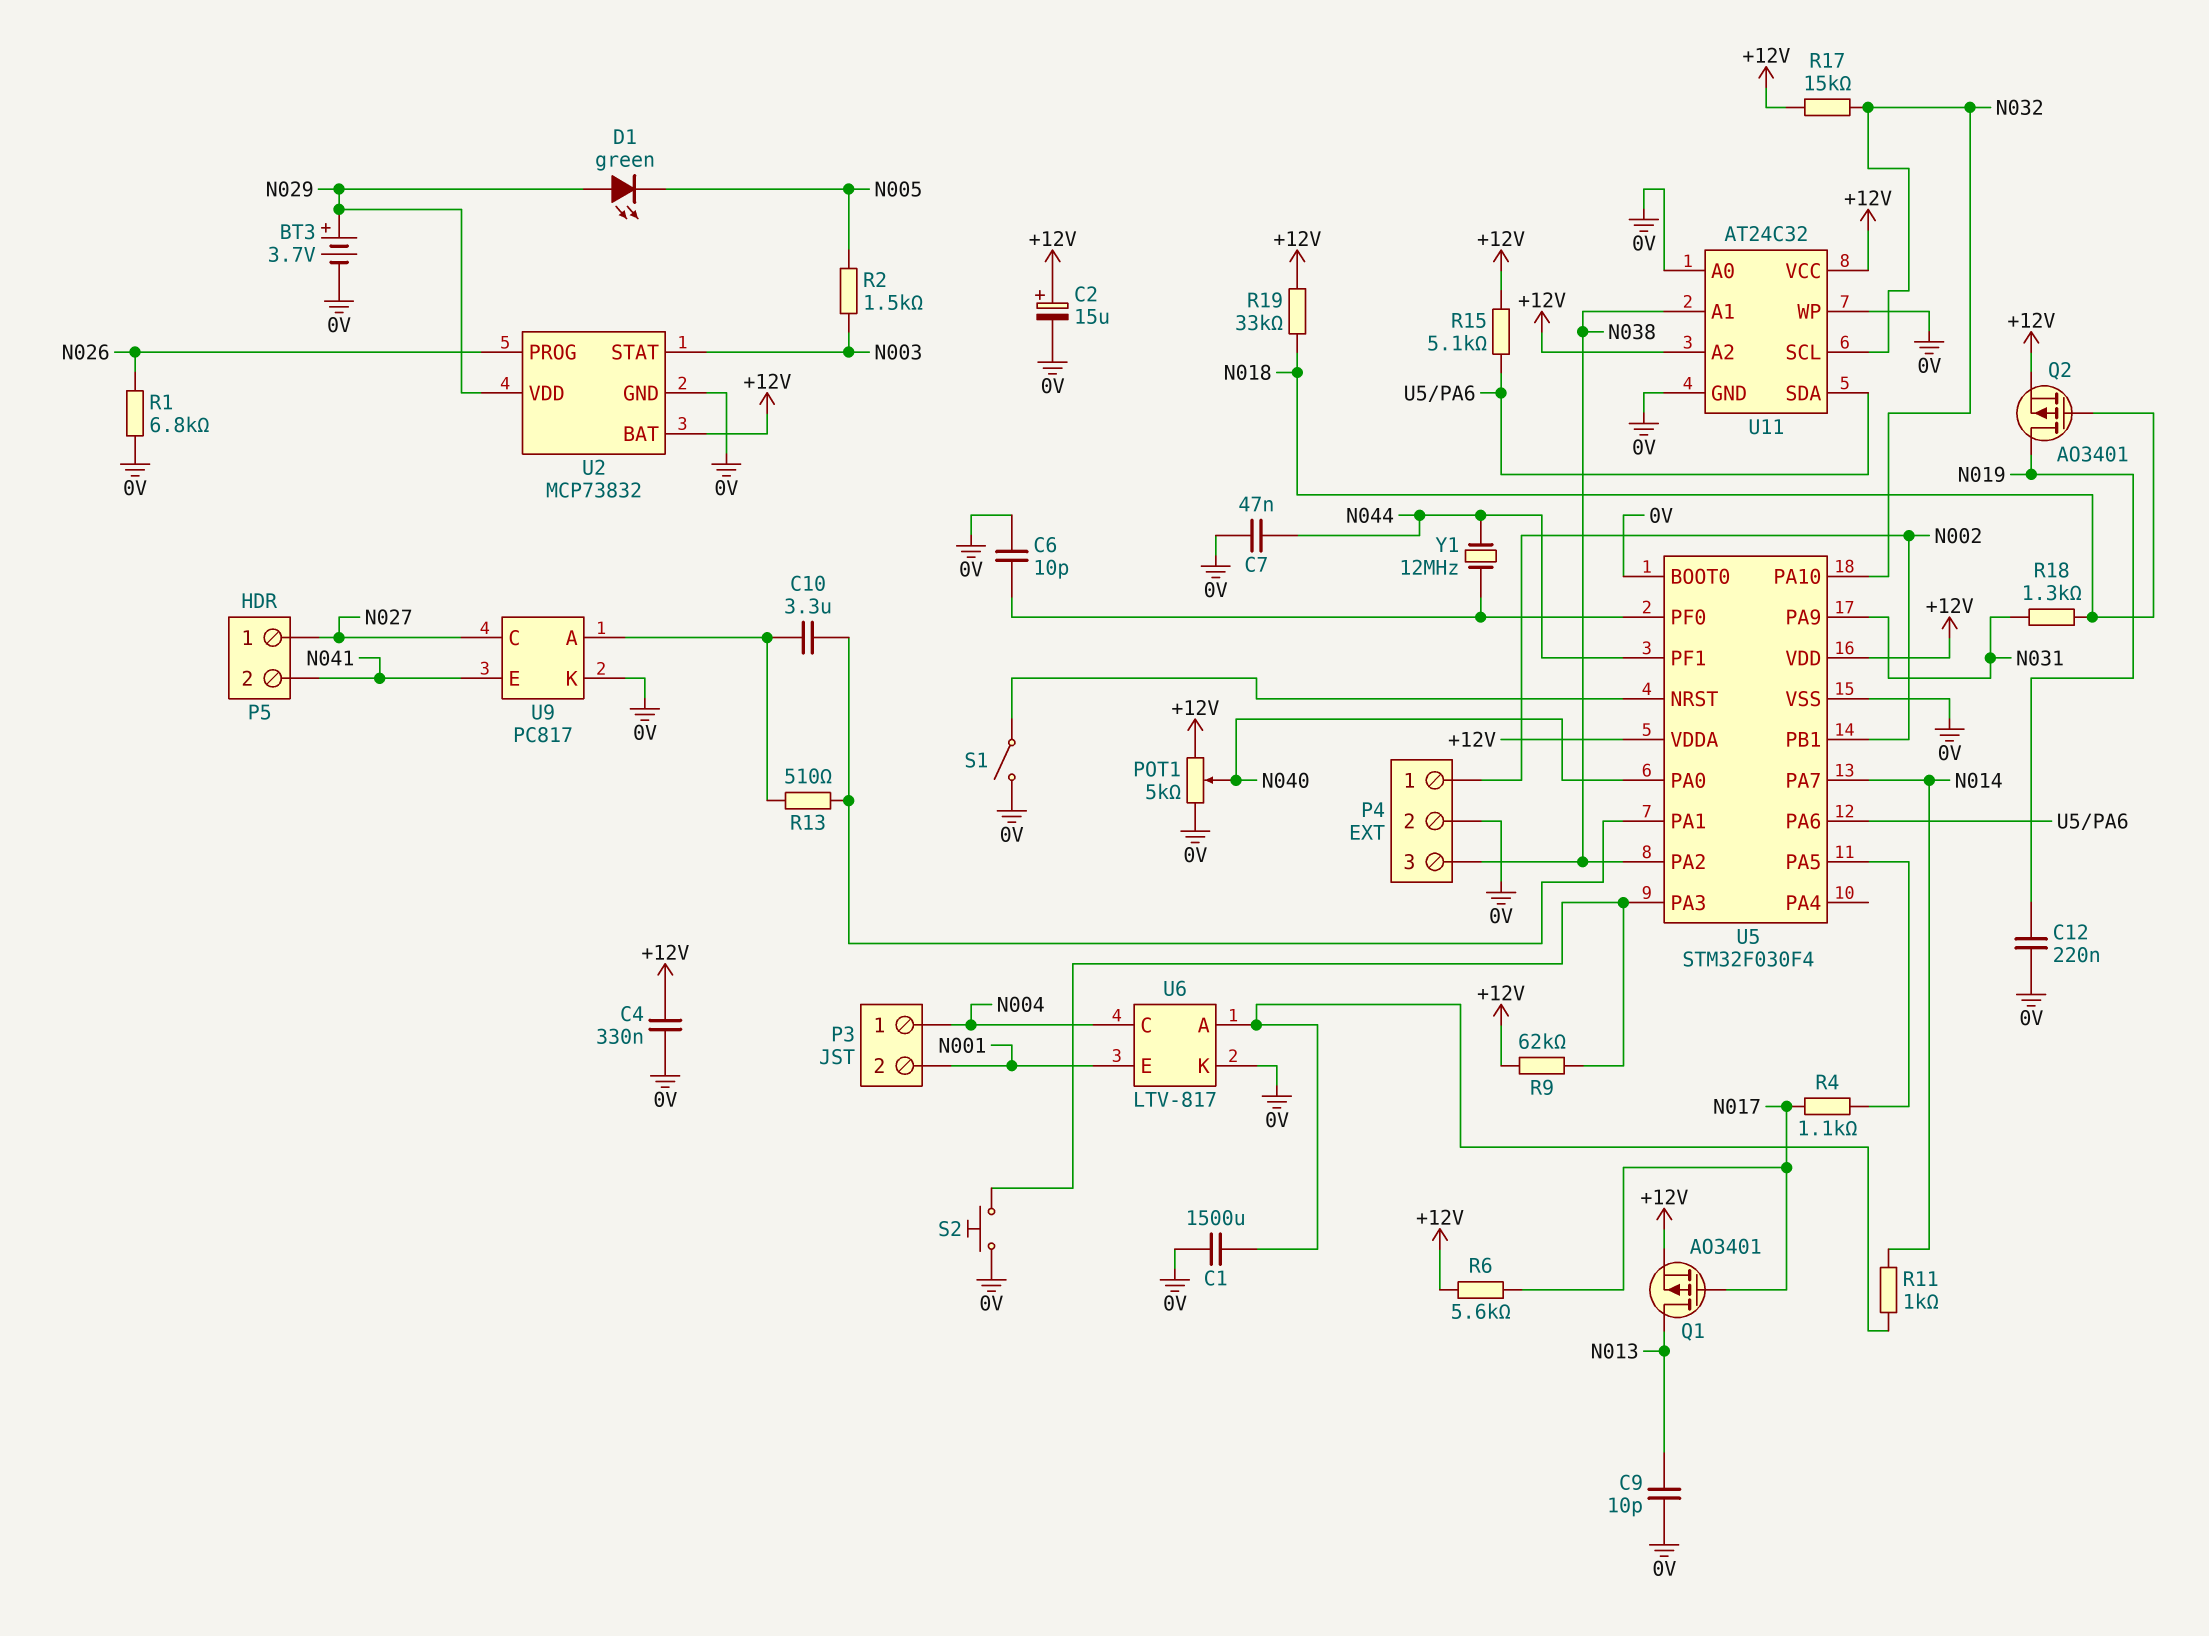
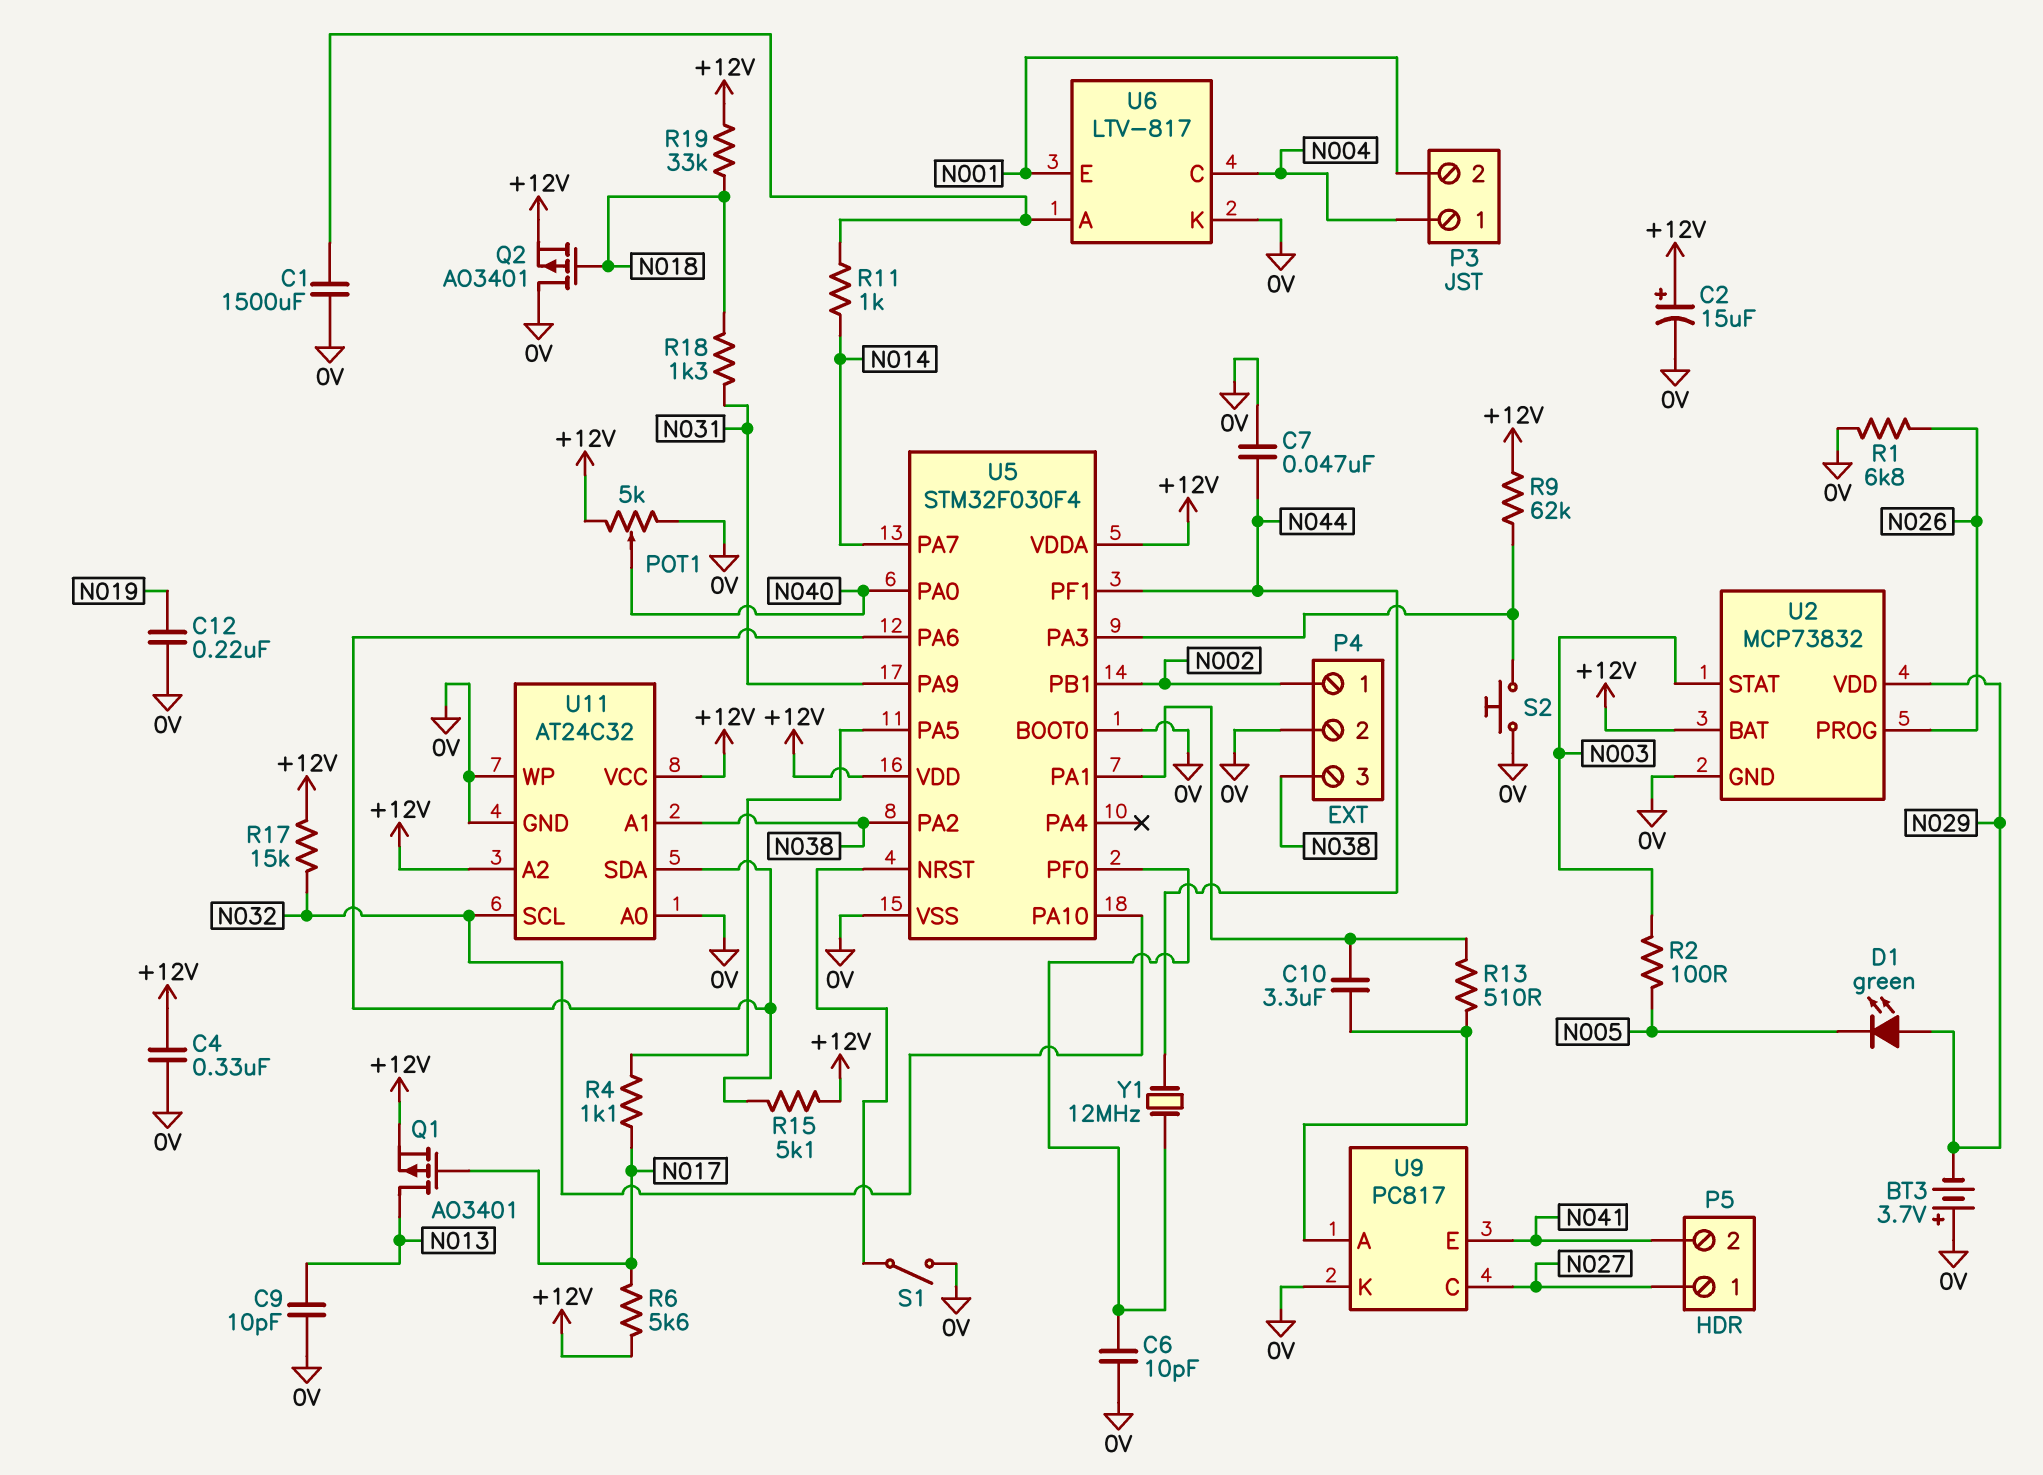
BT3: 3.7V (plus N029, minus 0V) -> 3.7V (plus 0V, minus N029)
Q2: PMOS AO3401 (G N018, D N019, S +12V) -> PMOS AO3401 (G N018, D 0V, S +12V)
R2: 1.5k (N003, N005) -> 100 (N003, N005)

